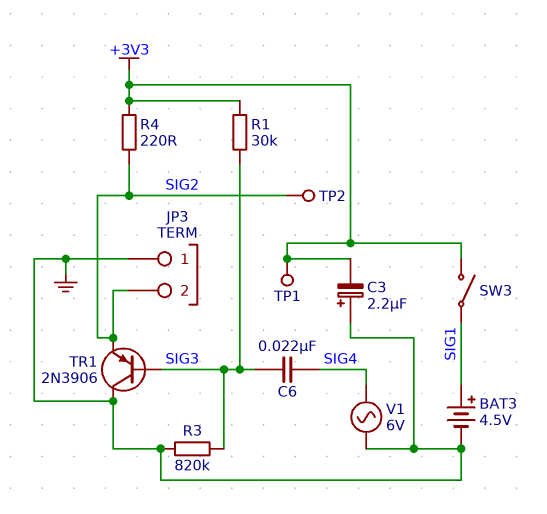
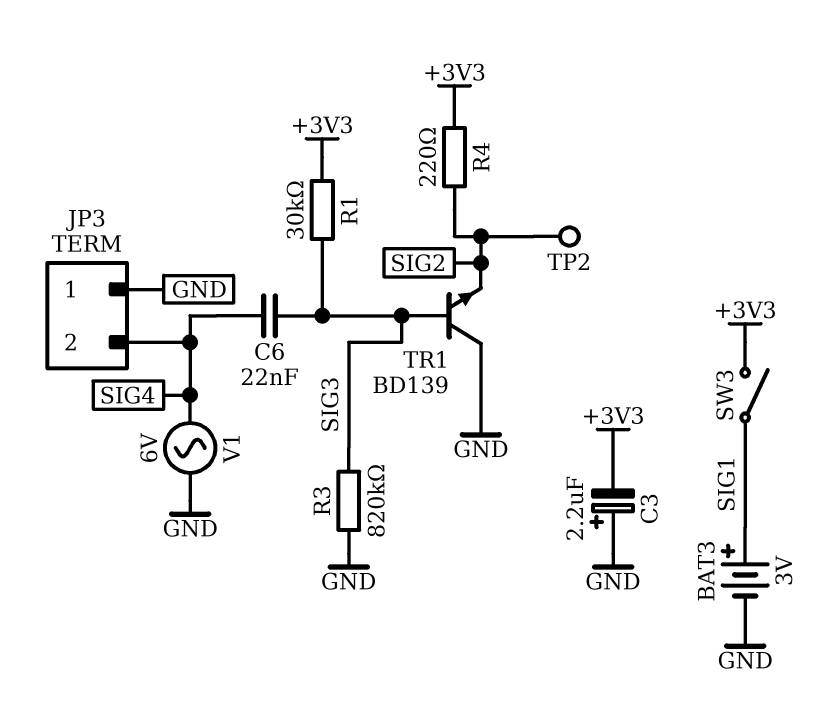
BAT3: 4.5V (plus SIG1, minus GND) -> 3V (plus SIG1, minus GND)
JP3 pin 2: SIG2 -> SIG4
TP1: test point (+3V3) -> none
TR1: PNP 2N3906 (B SIG3, C GND, E SIG2) -> NPN BD139 (B SIG3, C GND, E SIG2)

